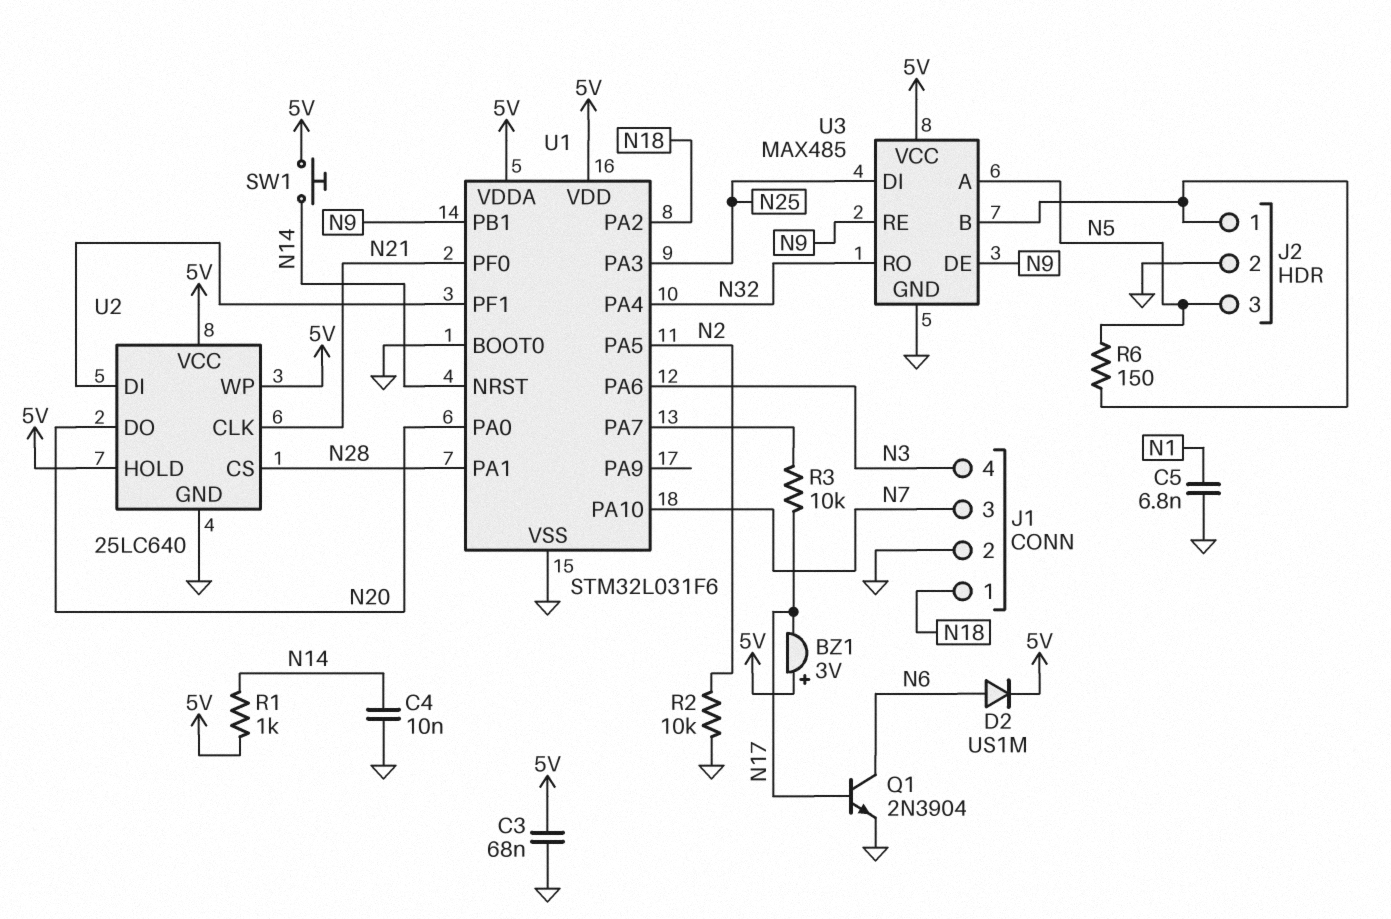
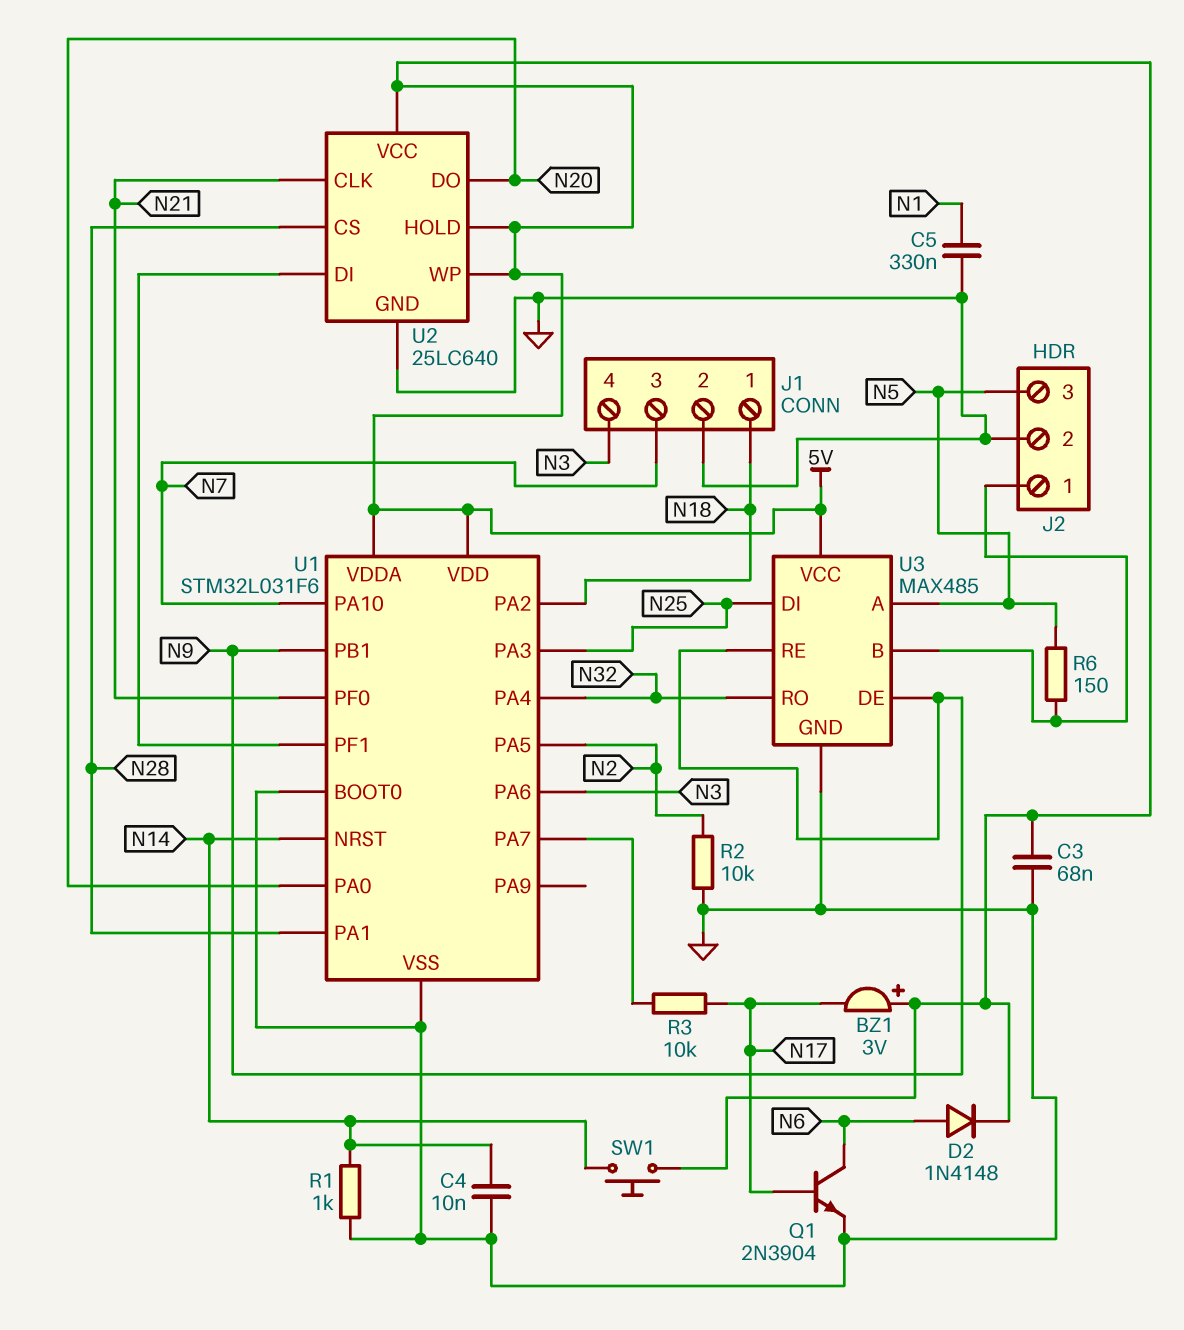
C5: 6.8nF (GND, N1) -> 330nF (GND, N1)
D2: diode US1M (A N6, K 5V) -> diode 1N4148 (A N6, K 5V)
R1: 1k (5V, N14) -> 1k (GND, N14)

